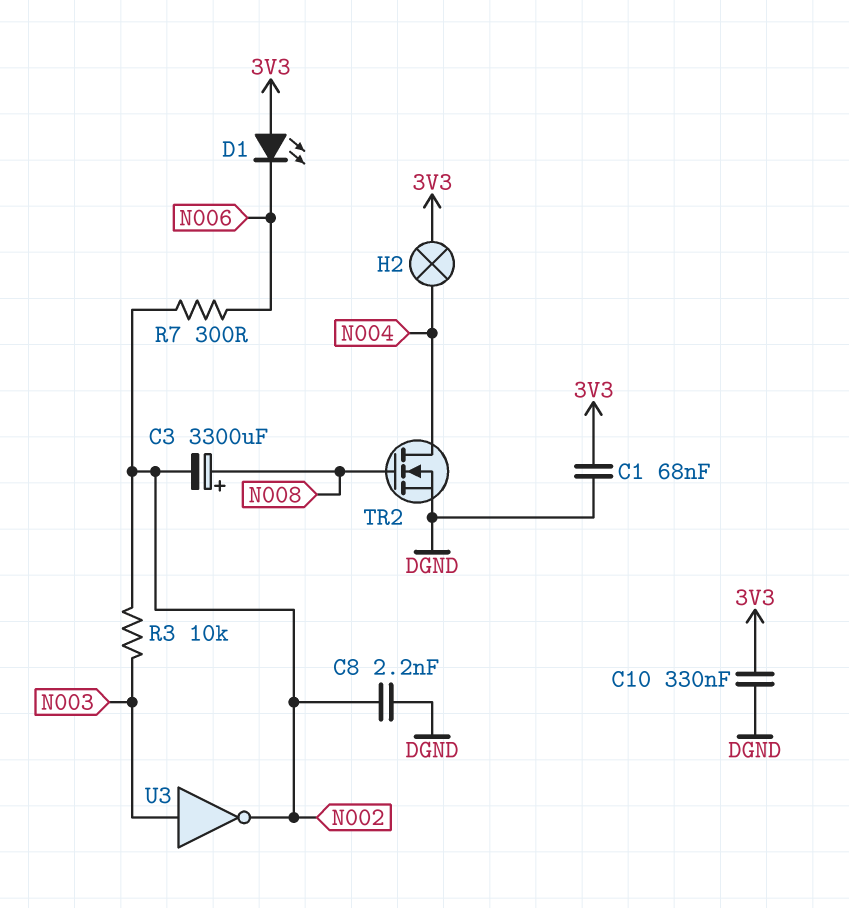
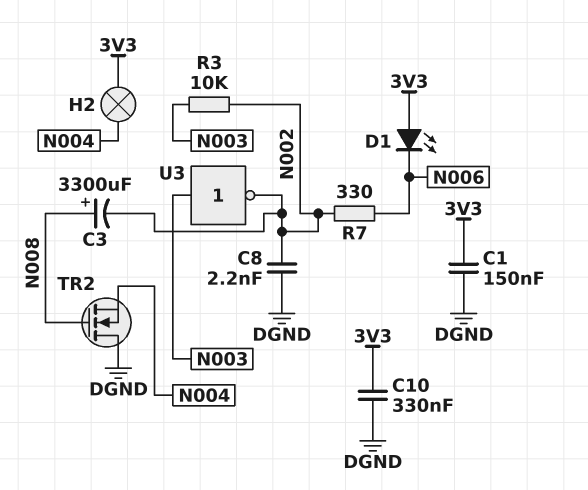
C1: 68nF (3V3, DGND) -> 150nF (3V3, DGND)
R7: 300 (N002, N006) -> 330 (N002, N006)
TR2: NMOS (G N008, D N004, S DGND) -> NMOS (G N008, D DGND, S N004)

